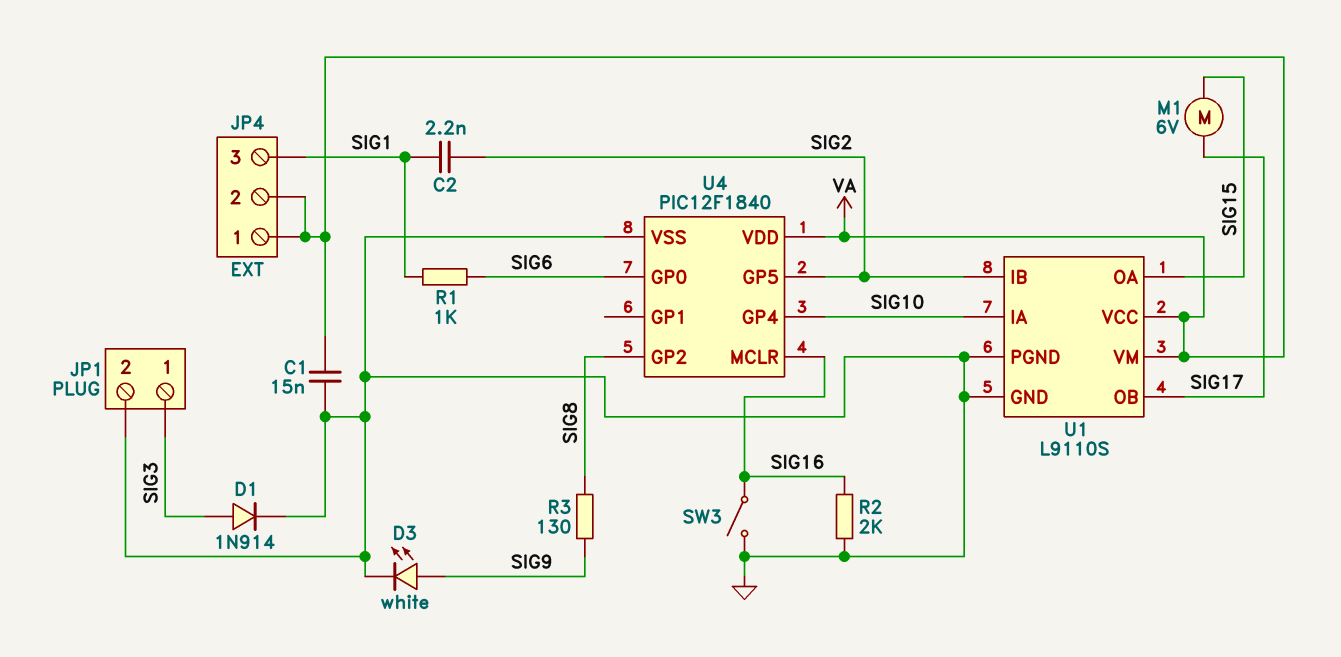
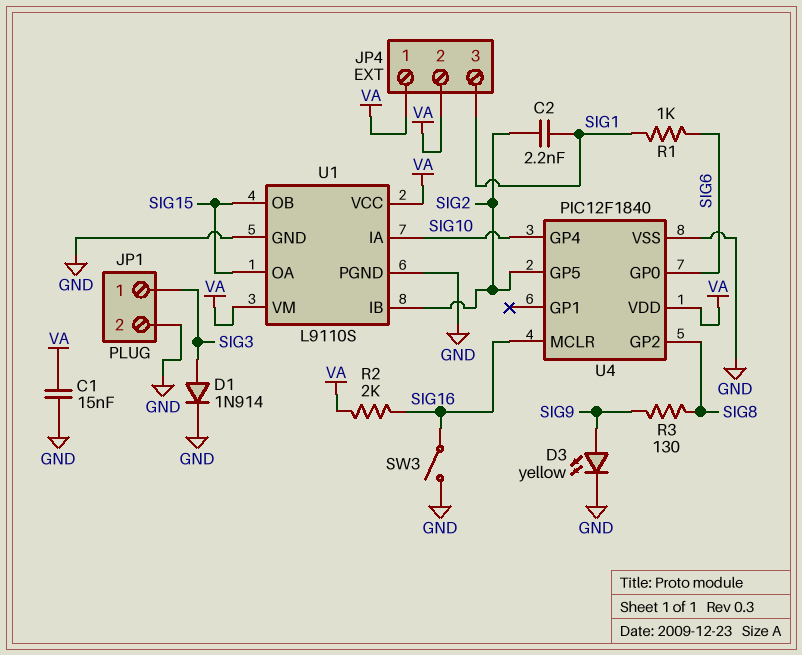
D3: LED white (A SIG9, K GND) -> LED yellow (A SIG9, K GND)
M1: motor 6V (SIG15, SIG17) -> none
R2: 2k (GND, SIG16) -> 2k (SIG16, VA)
U1 pin OB: SIG17 -> SIG15

